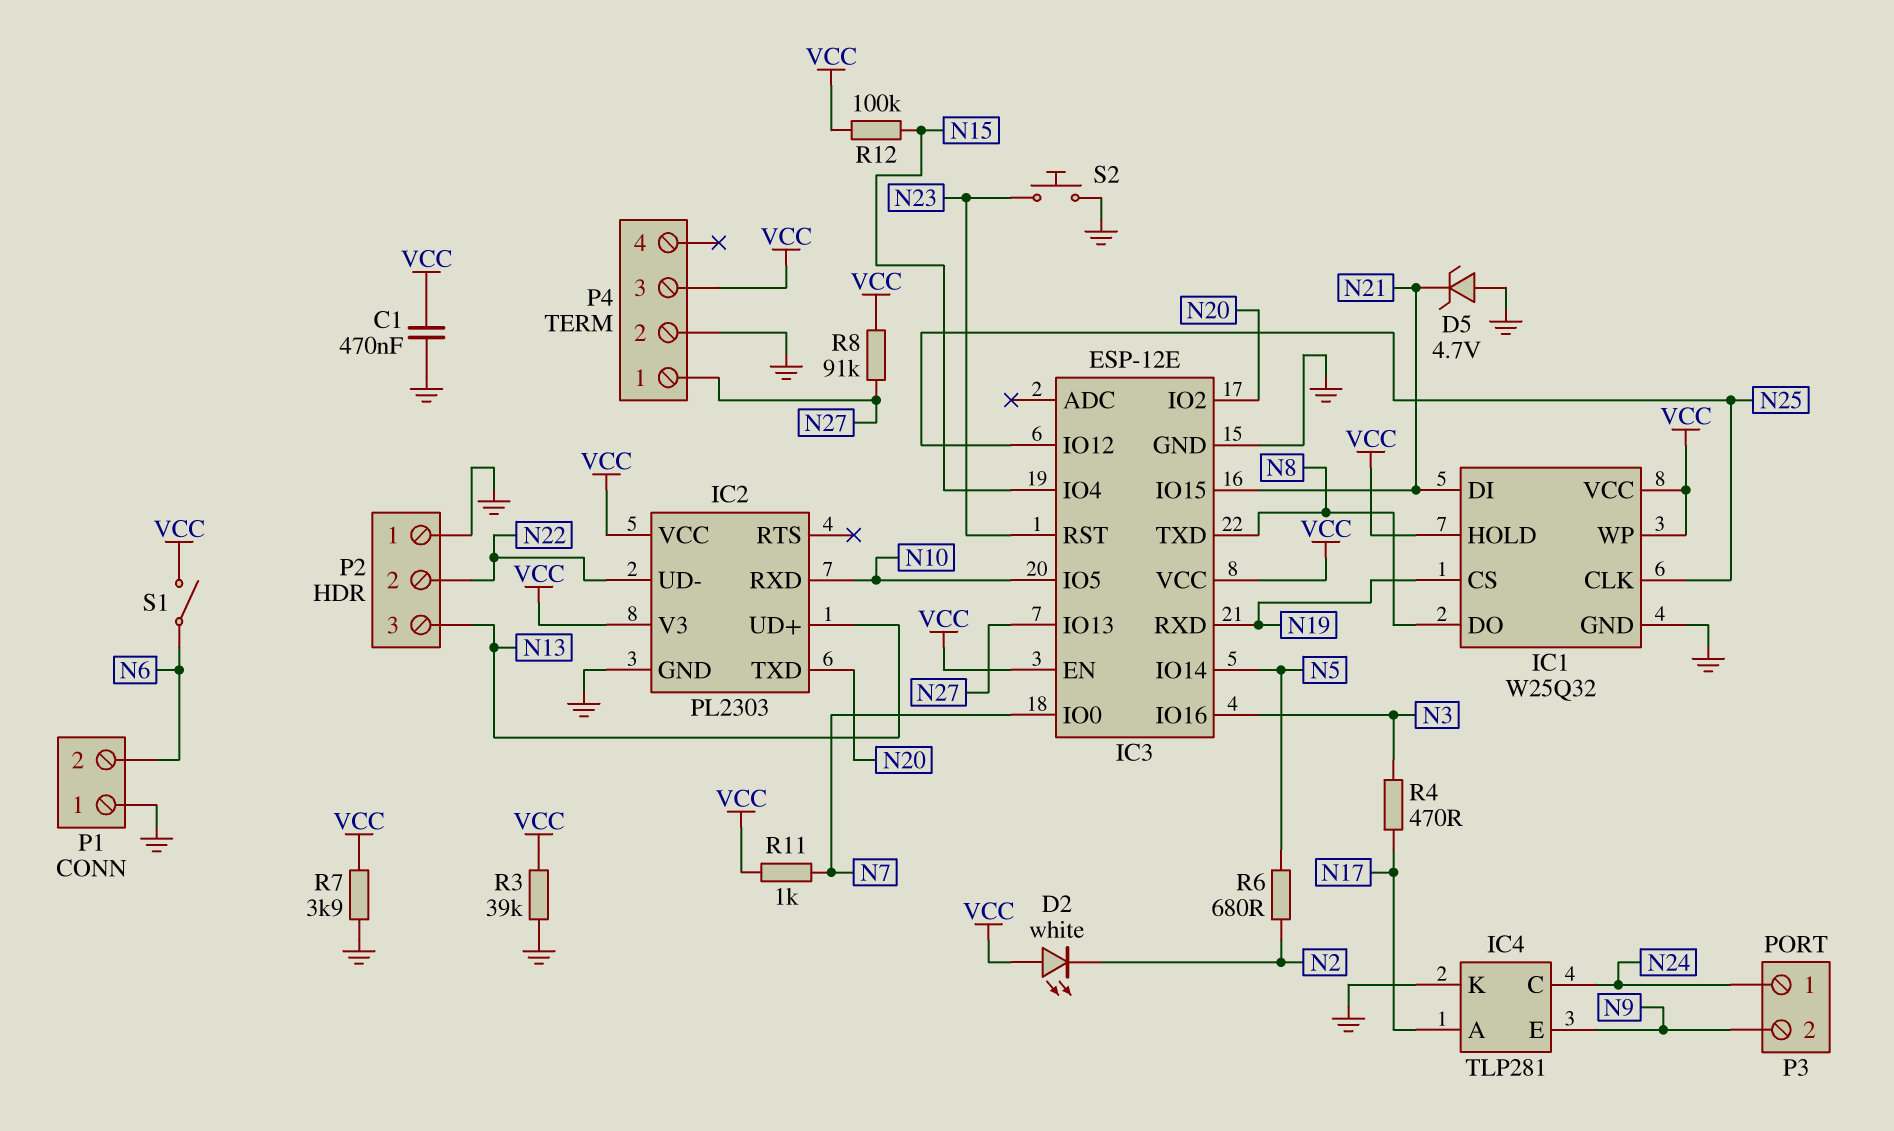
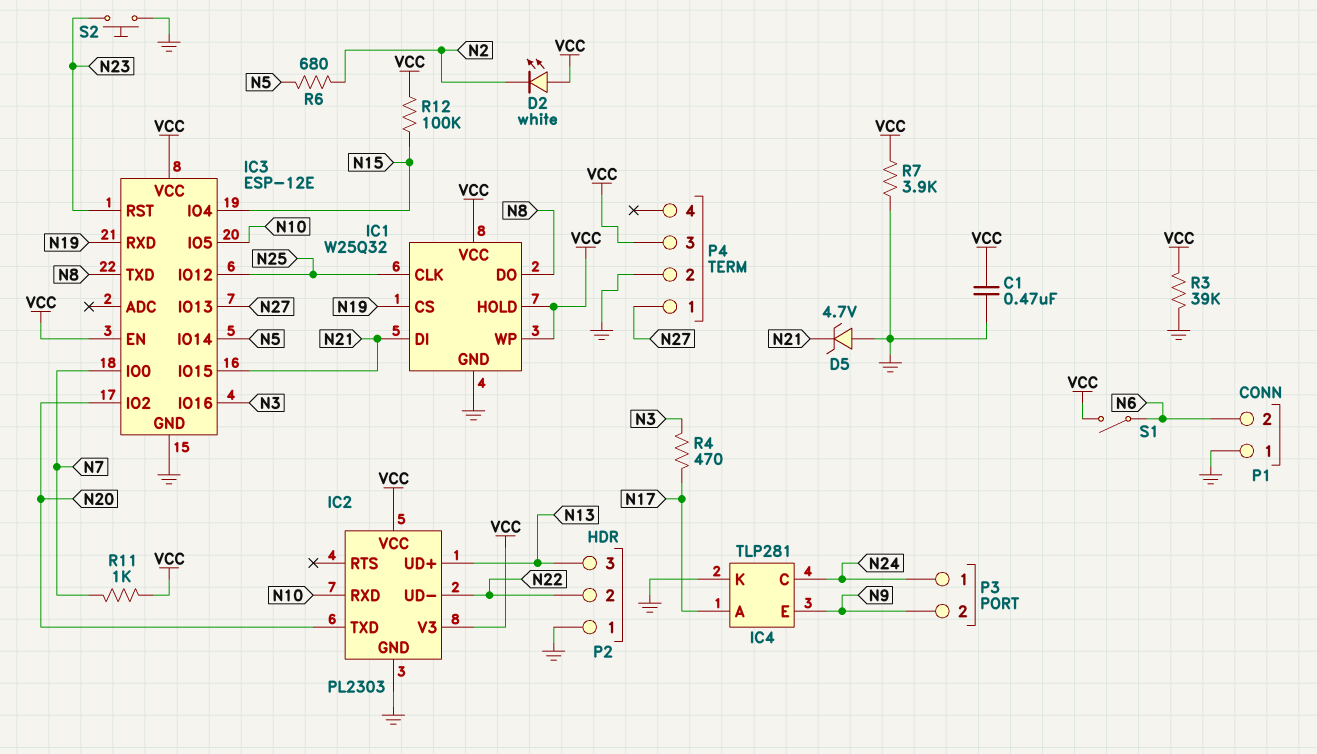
R8: 91k (N27, VCC) -> none

